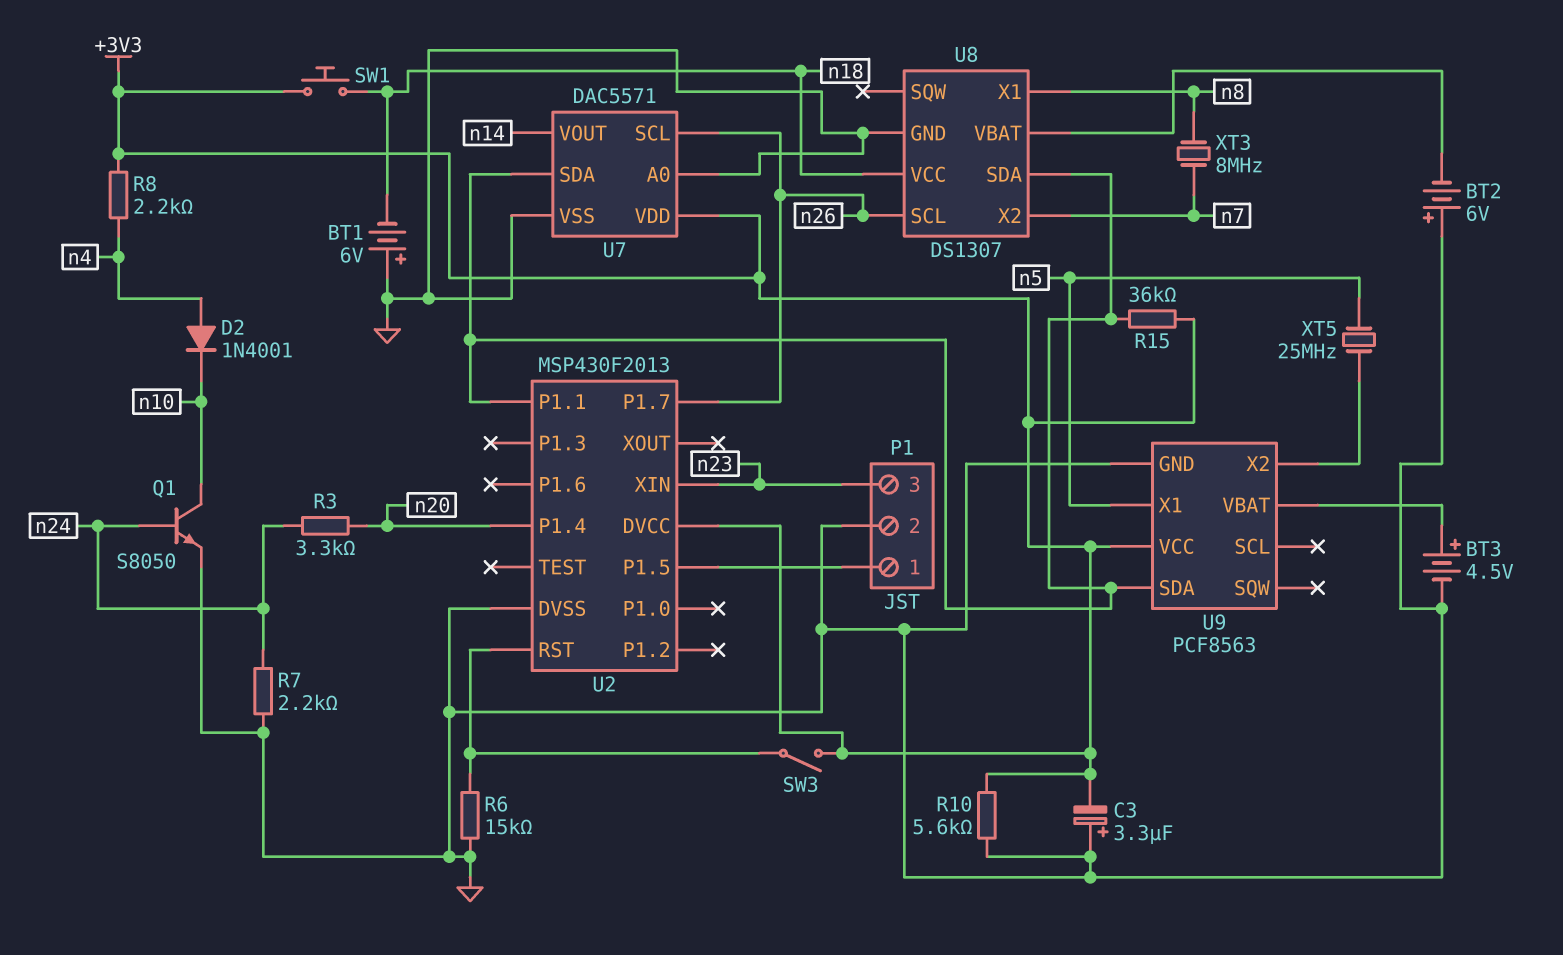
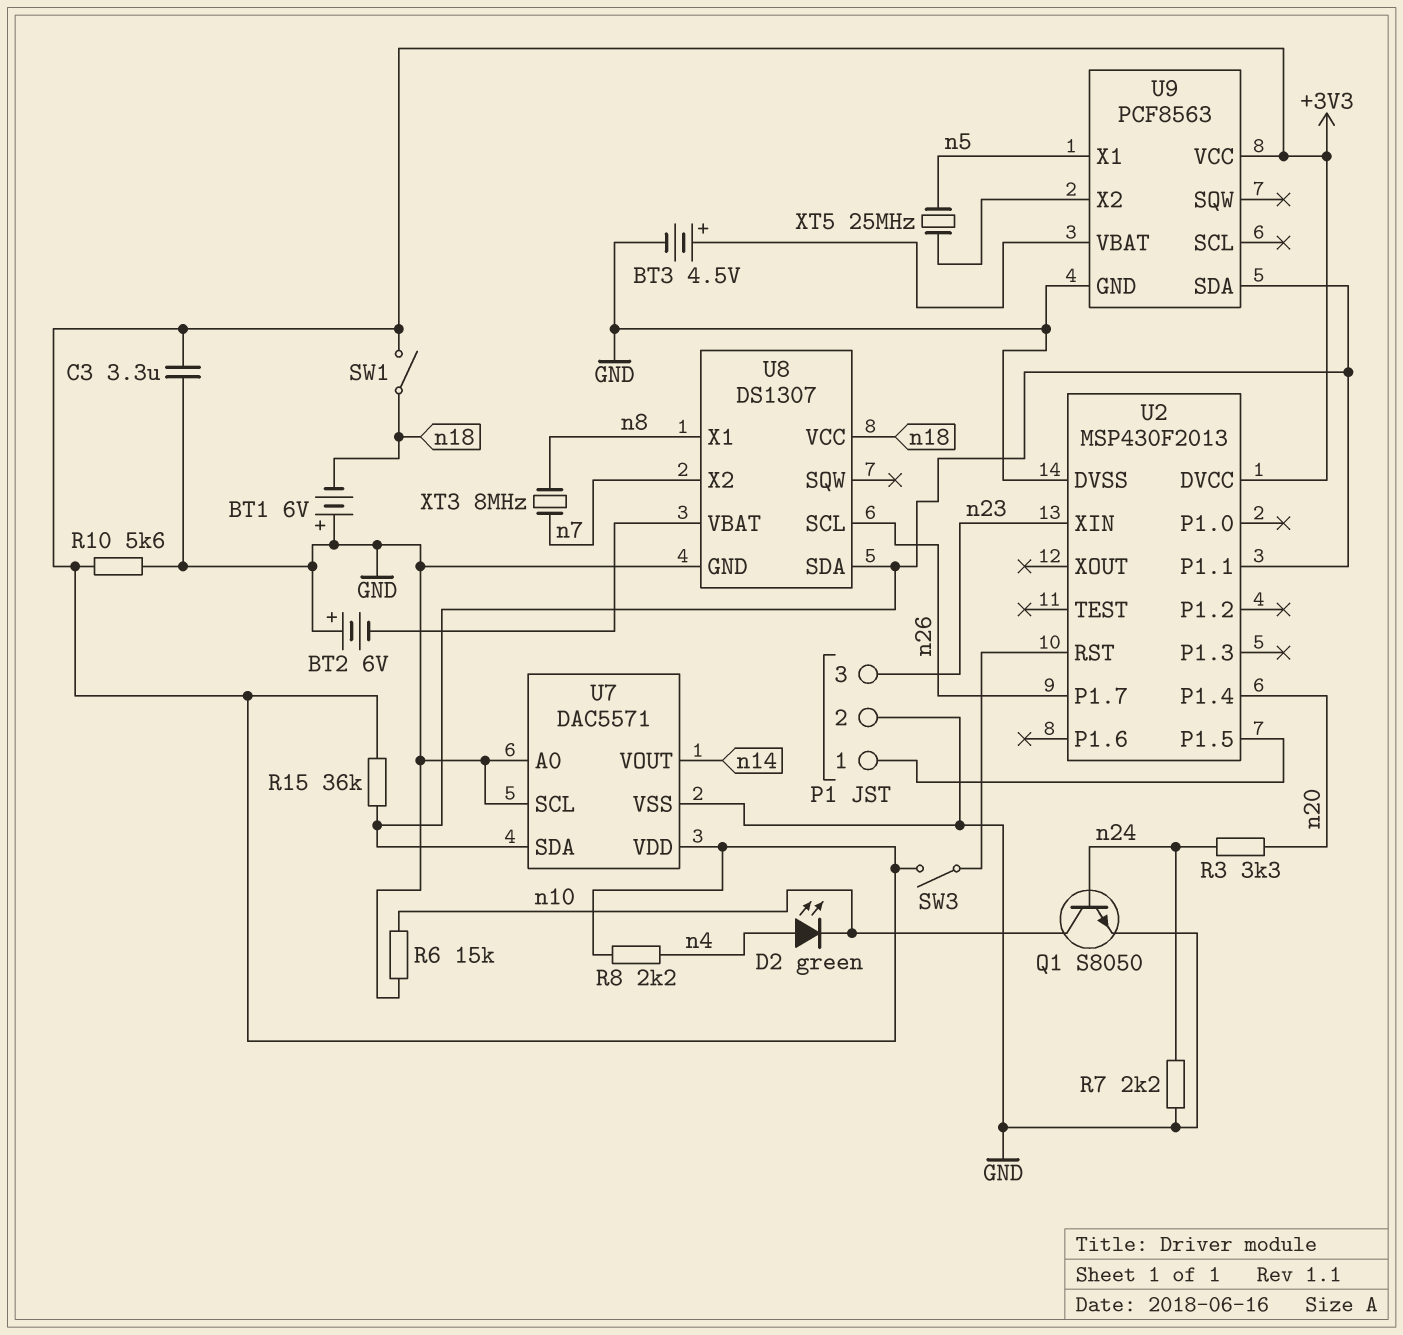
C3: 3.3uF (plus GND, minus +3V3) -> 3.3uF (+3V3, GND)
D2: diode 1N4001 (A n4, K n10) -> LED green (A n4, K n10)
R6: 15k (GND, U2/RST) -> 15k (GND, n10)
SW1: button (+3V3, n18) -> switch (+3V3, n18)
U7 pin SCL: n26 -> GND

